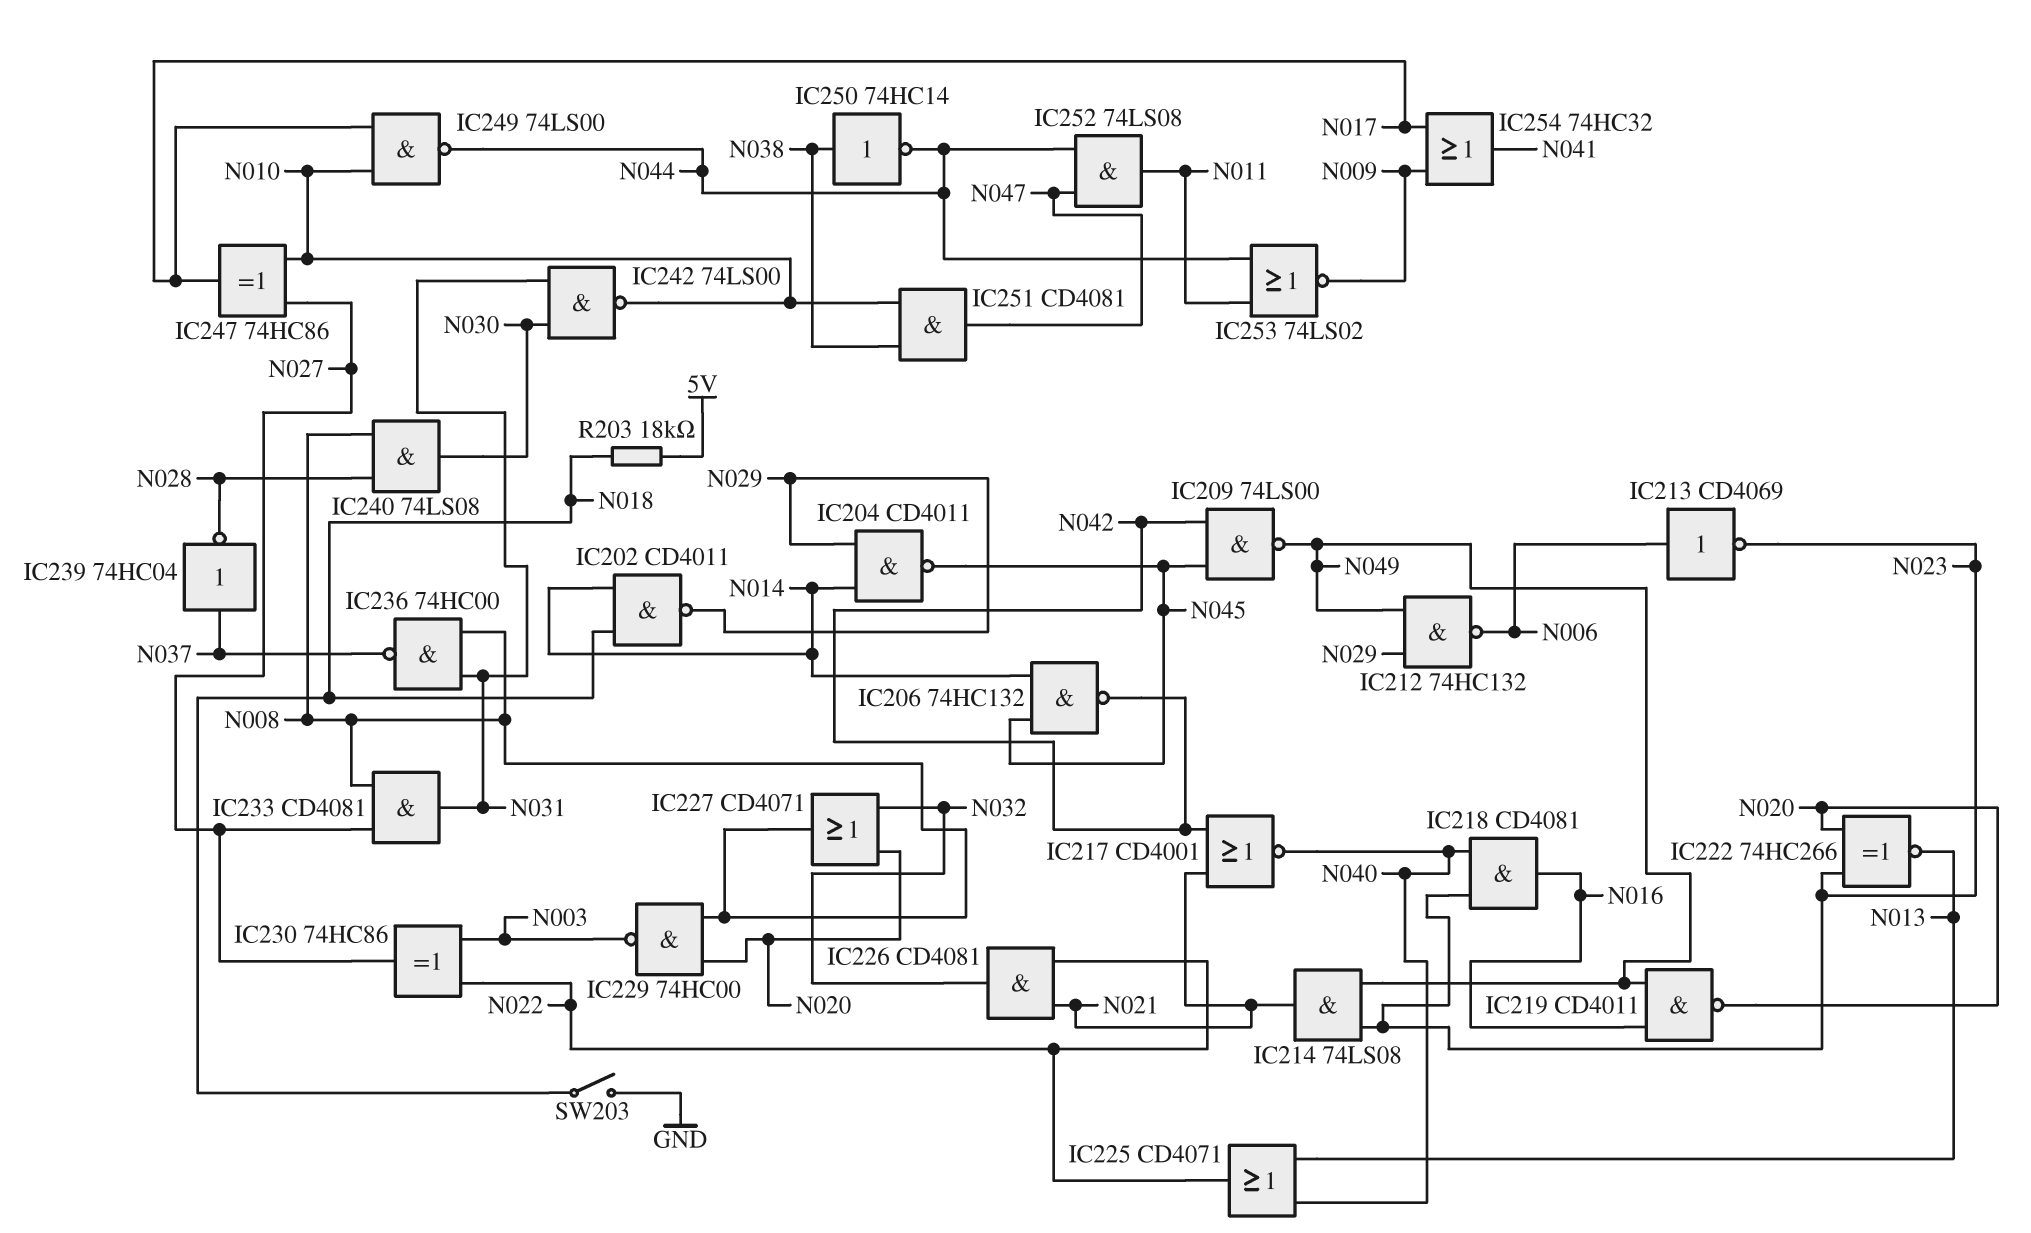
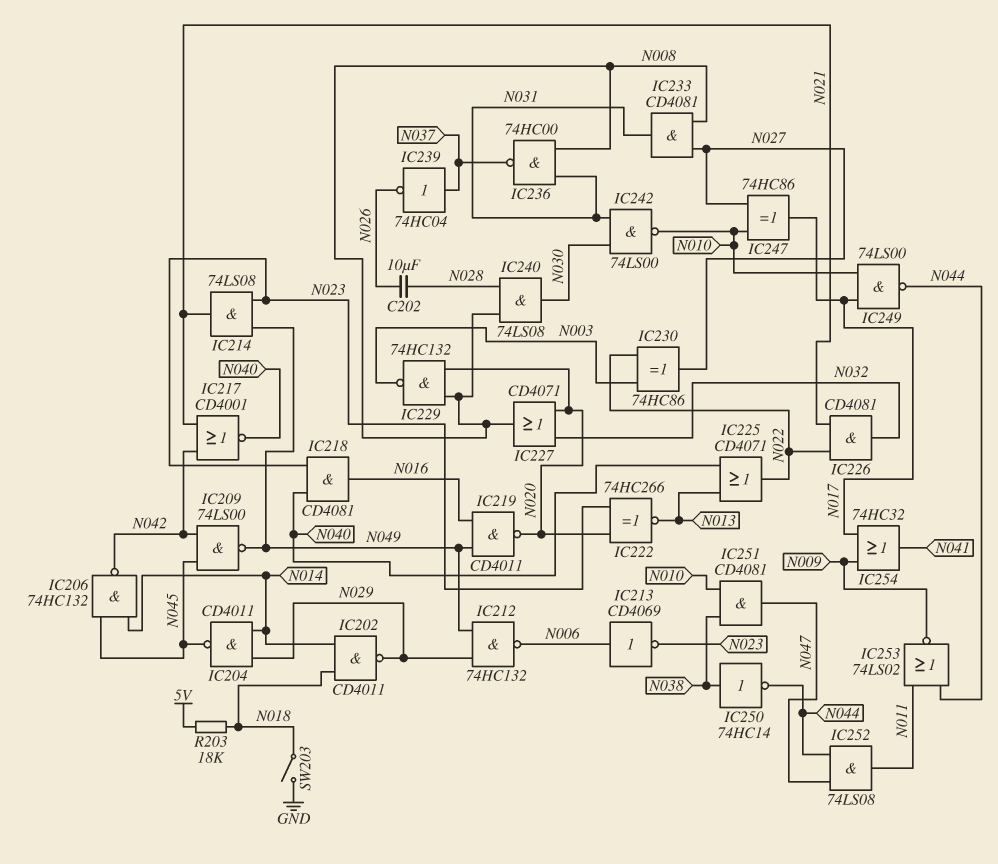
C202: none -> 10uF (N026, N028)
IC229: NAND 74HC00 (in N008, in N020, out N003) -> NAND 74HC132 (in N008, in N020, out N003)
IC239: NOT 74HC04 (in N037, out N028) -> NOT 74HC04 (in N037, out N026)

